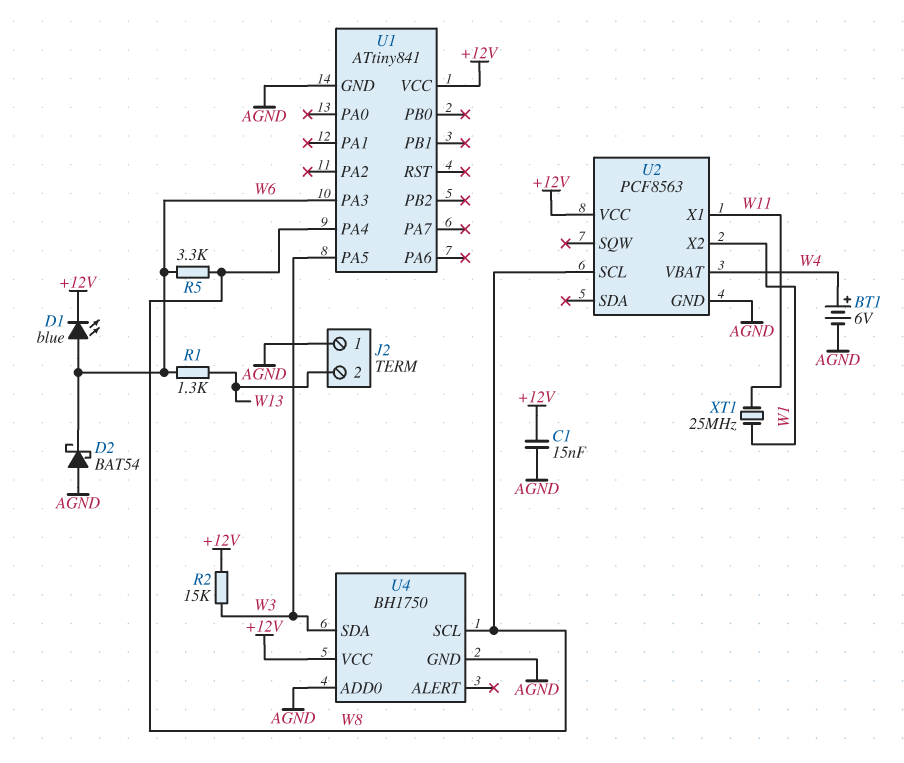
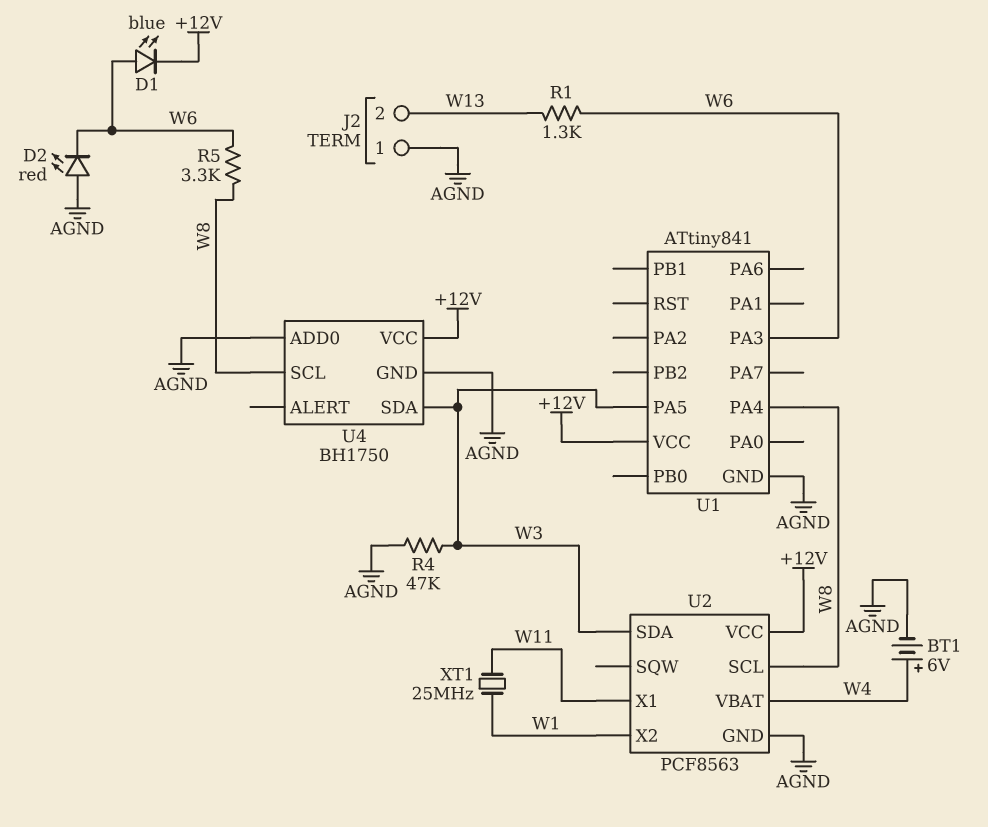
C1: 15nF (+12V, AGND) -> none
D2: schottky BAT54 (A AGND, K W6) -> LED red (A AGND, K W6)
R2: 15k (+12V, W3) -> none
R4: none -> 47k (AGND, W3)
U2 pin SDA: none -> W3

